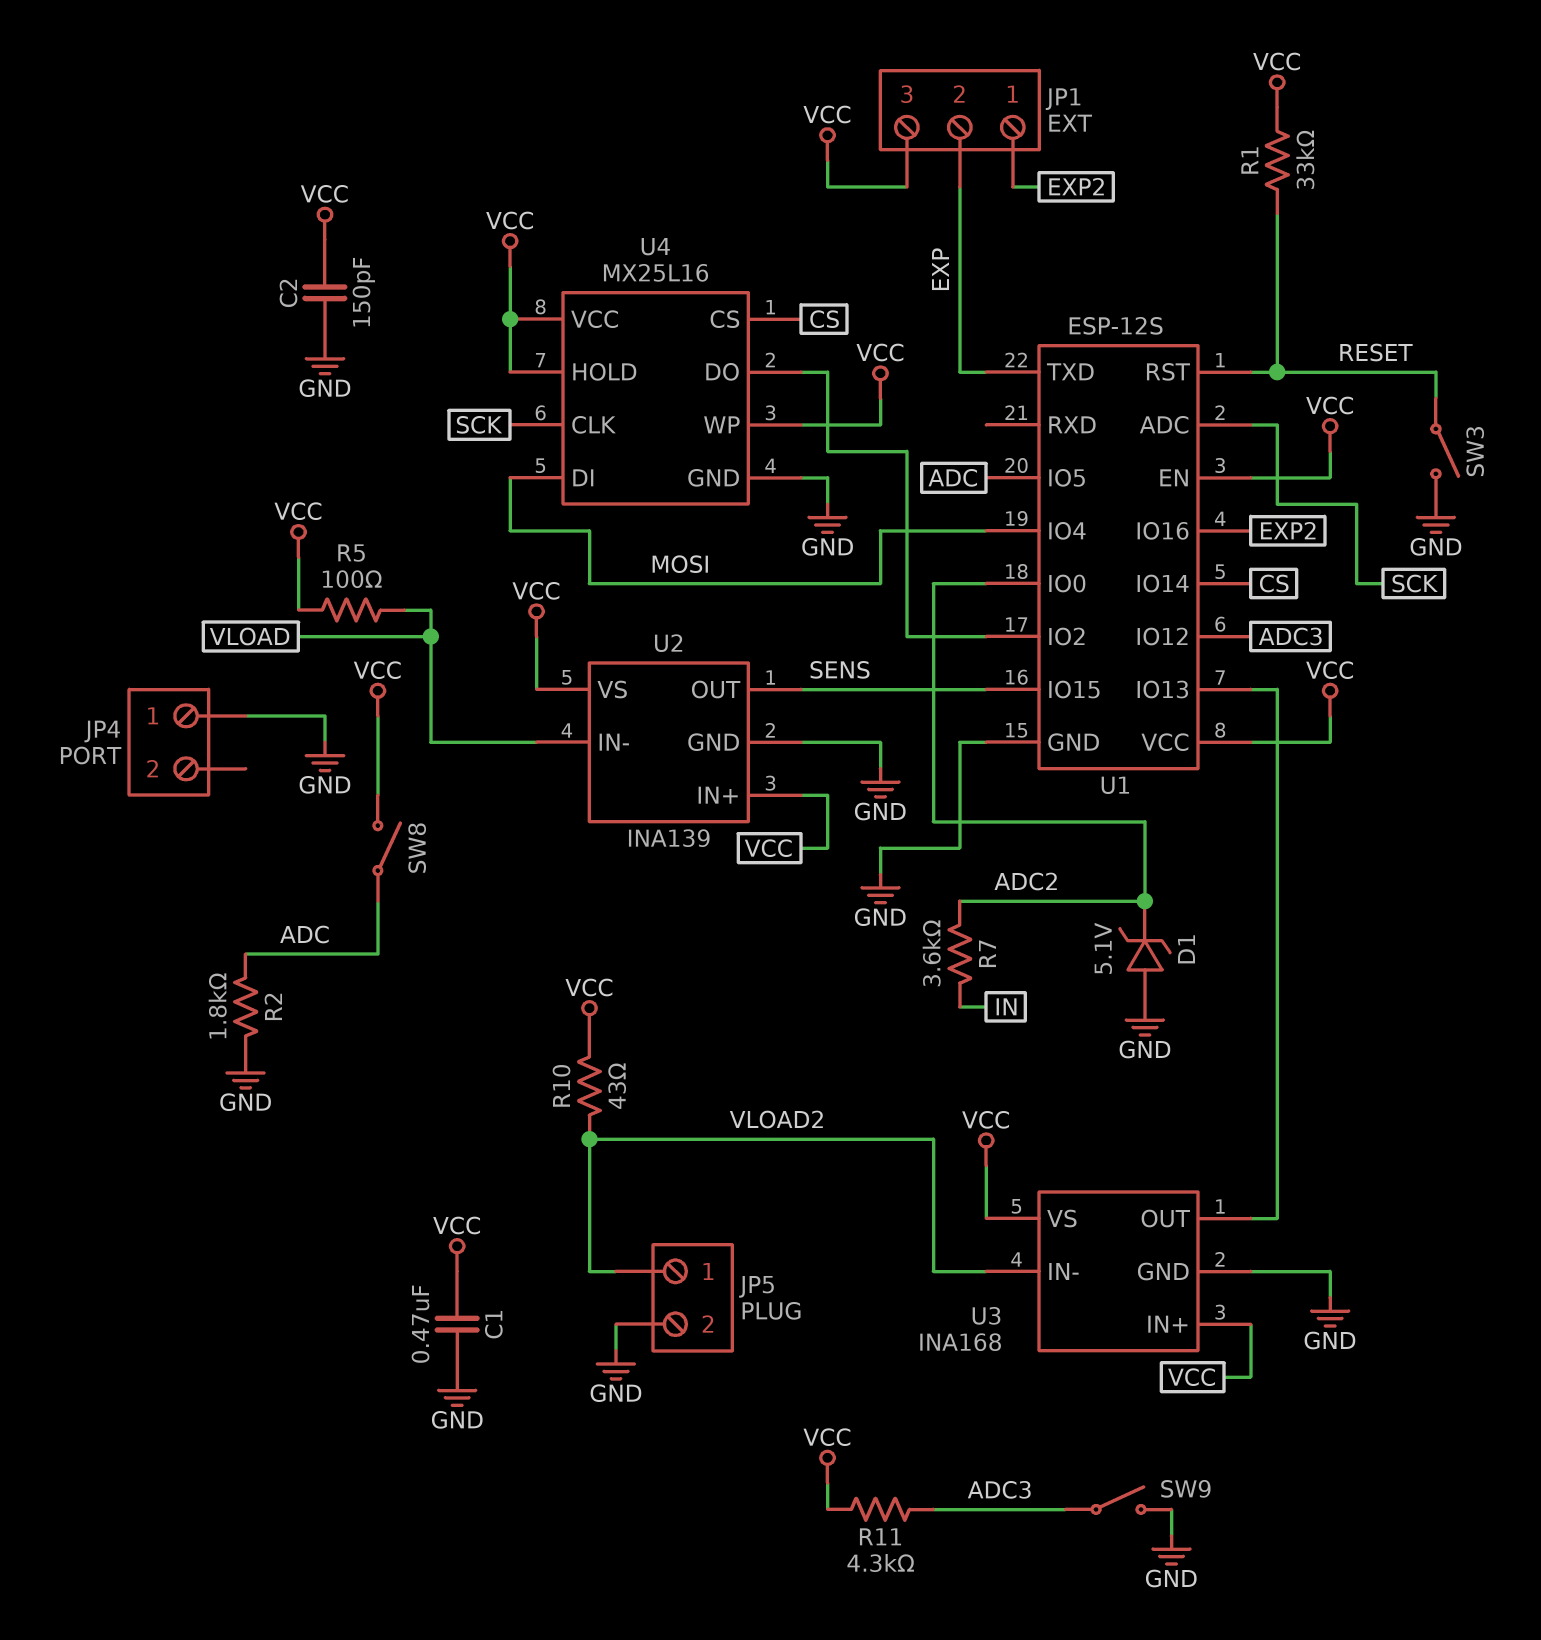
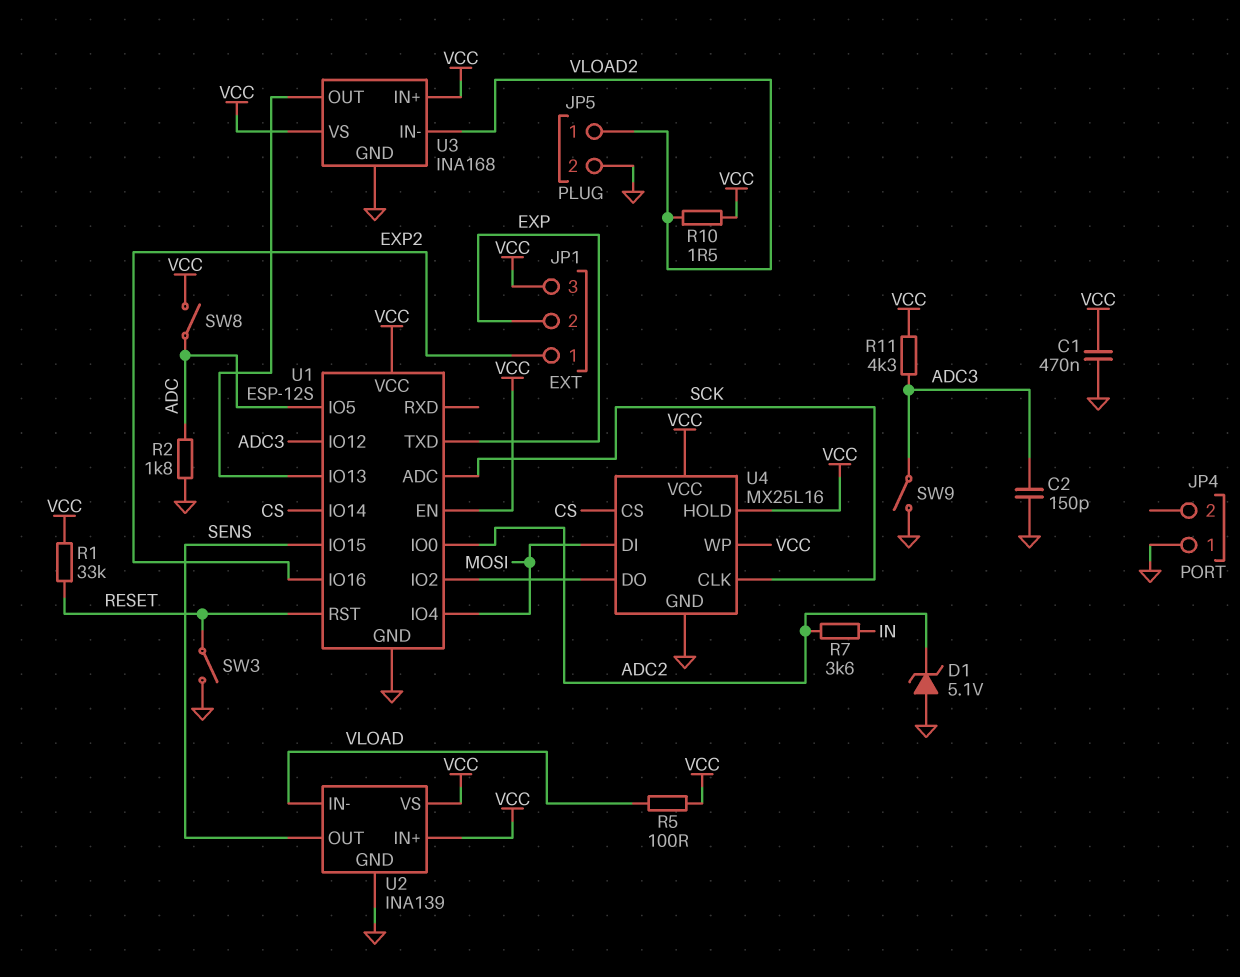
C2: 150pF (GND, VCC) -> 150pF (ADC3, GND)
R10: 43 (VCC, VLOAD2) -> 1.5 (VCC, VLOAD2)

